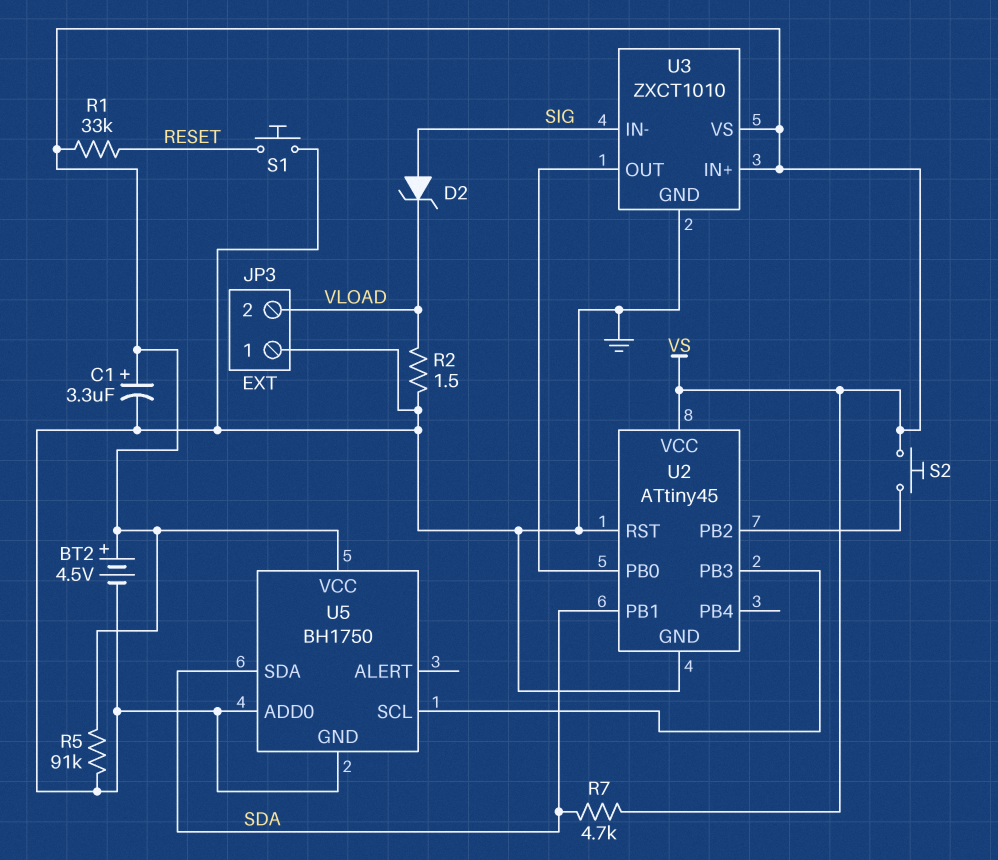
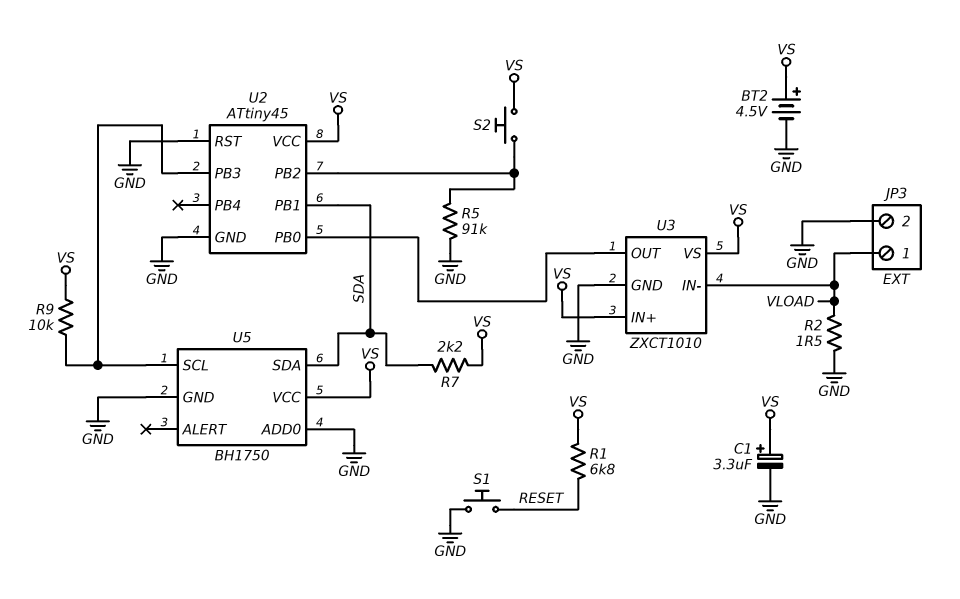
D2: zener (A SIG, K VLOAD) -> none
JP3 pin 1: GND -> VLOAD
JP3 pin 2: VLOAD -> GND
R1: 33k (RESET, VS) -> 6.8k (RESET, VS)
R5: 91k (GND, VS) -> 91k (GND, U2/PB2)
R7: 4.7k (SDA, VS) -> 2.2k (SDA, VS)
R9: none -> 10k (U2/PB3, VS)
U3 pin IN-: SIG -> VLOAD

